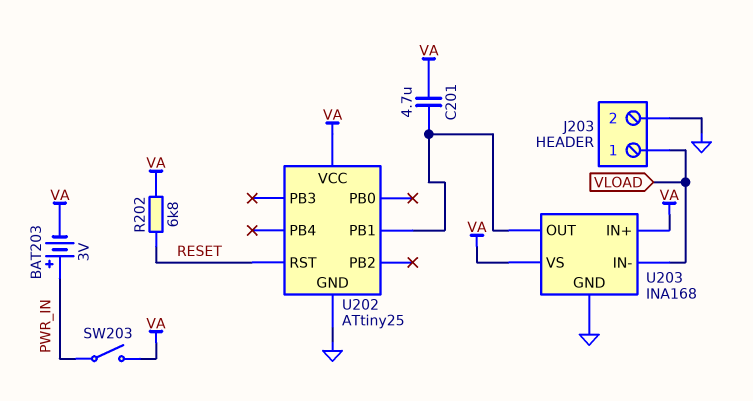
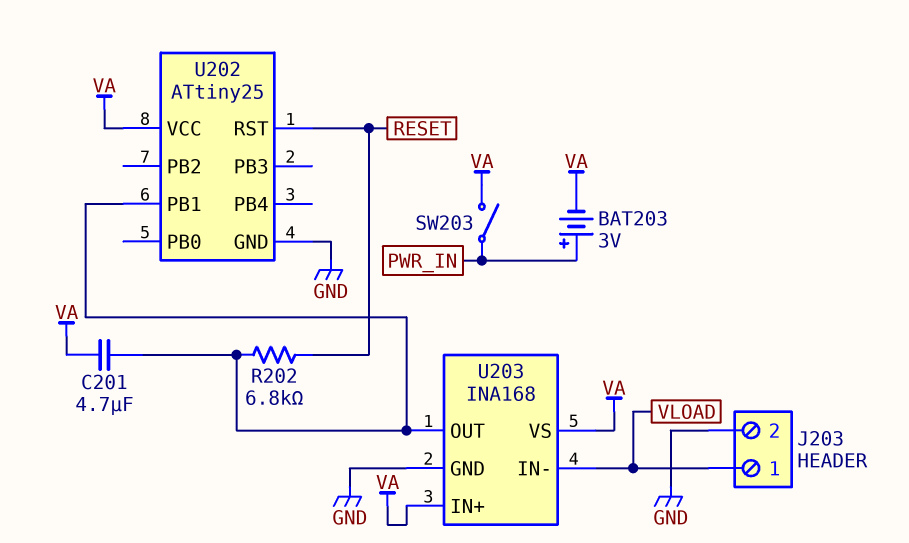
R202: 6.8k (RESET, VA) -> 6.8k (RESET, U202/PB1)

